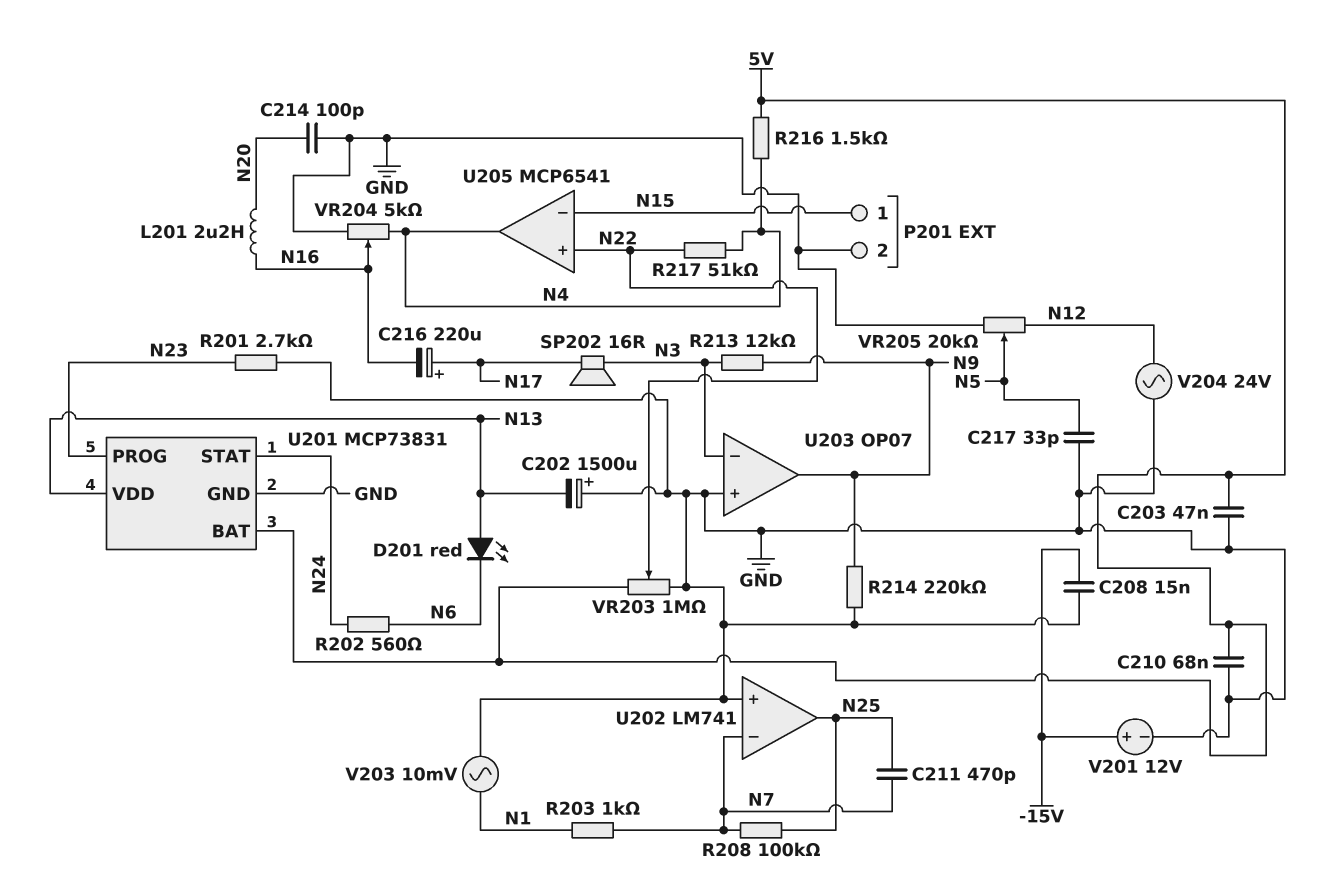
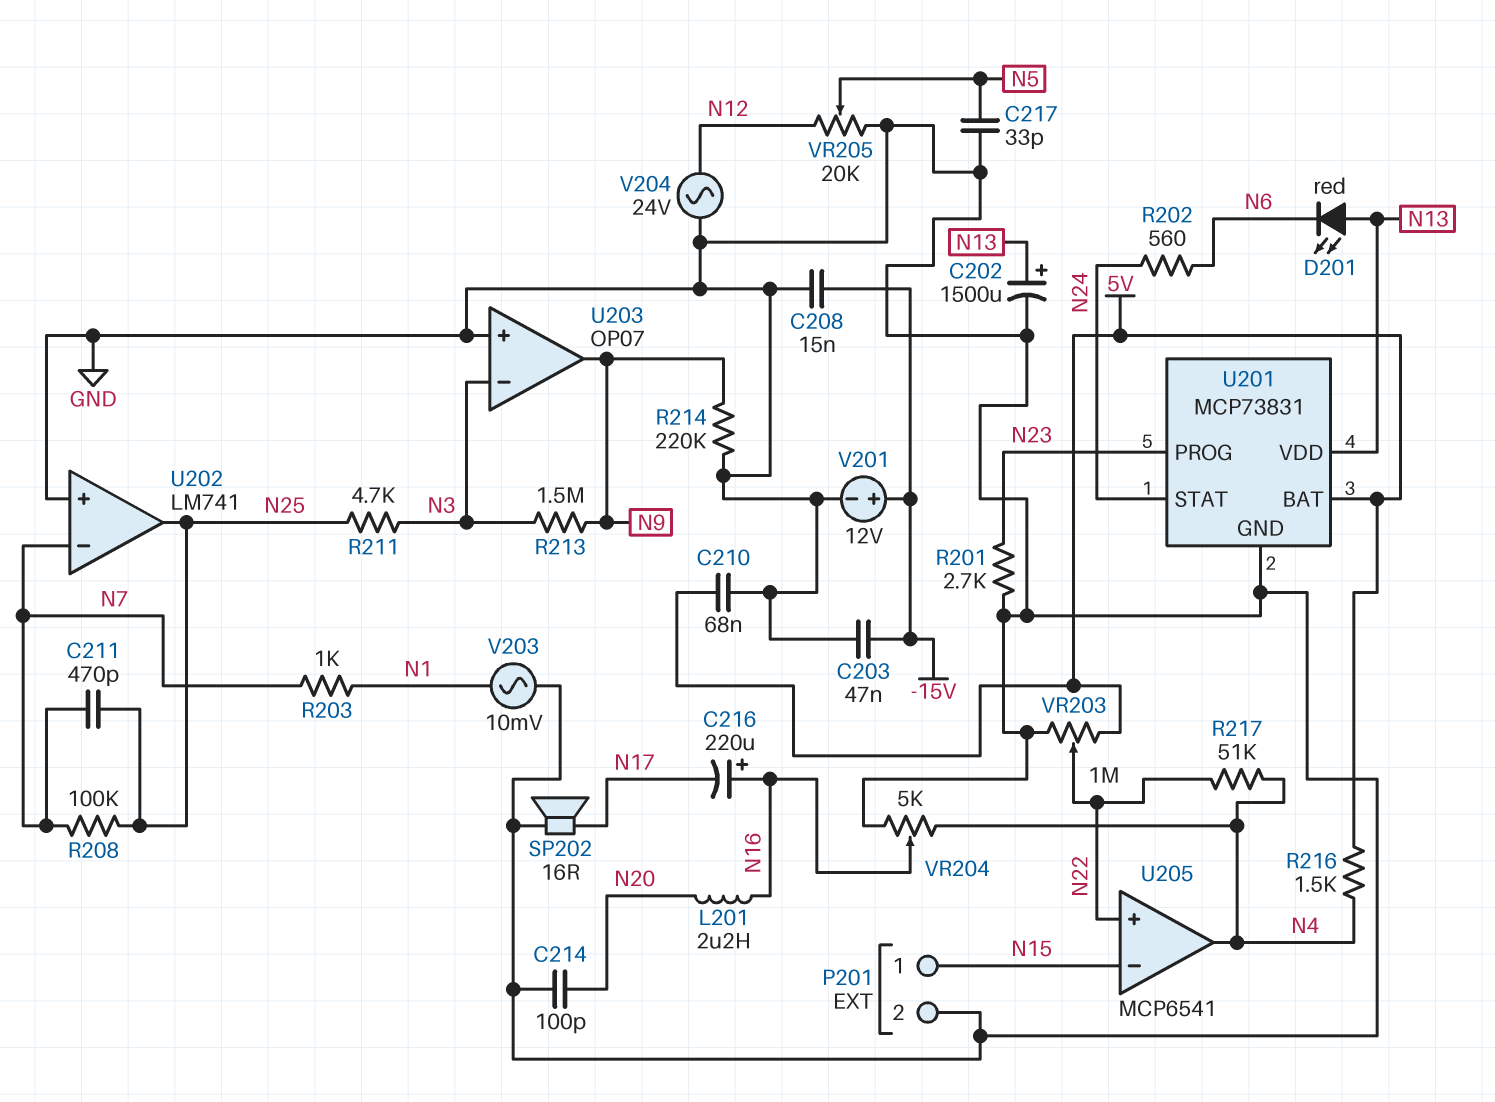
C202: 1500uF (plus GND, minus N13) -> 1500uF (plus N13, minus GND)
C203: 47nF (5V, GND) -> 47nF (-15V, GND)
C216: 220uF (plus N17, minus N16) -> 220uF (plus N16, minus N17)
R211: none -> 4.7k (N3, N25)
R213: 12k (N3, N9) -> 1.5M (N3, N9)
SP202: speaker 16R (N3, N17) -> speaker 16R (GND, N17)

